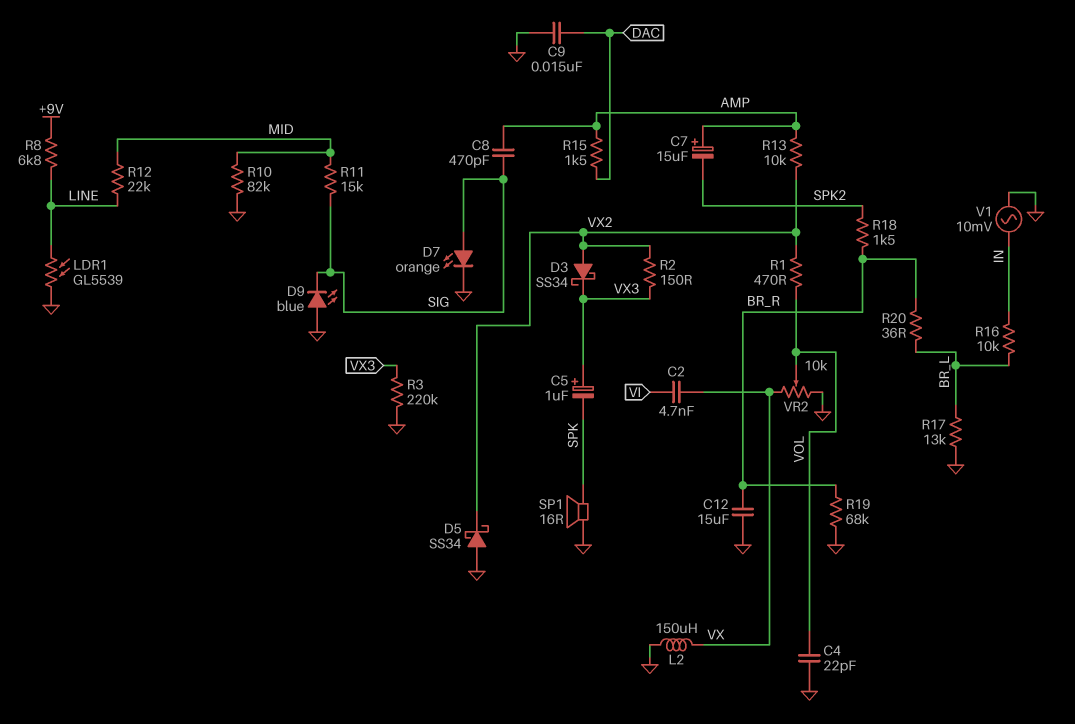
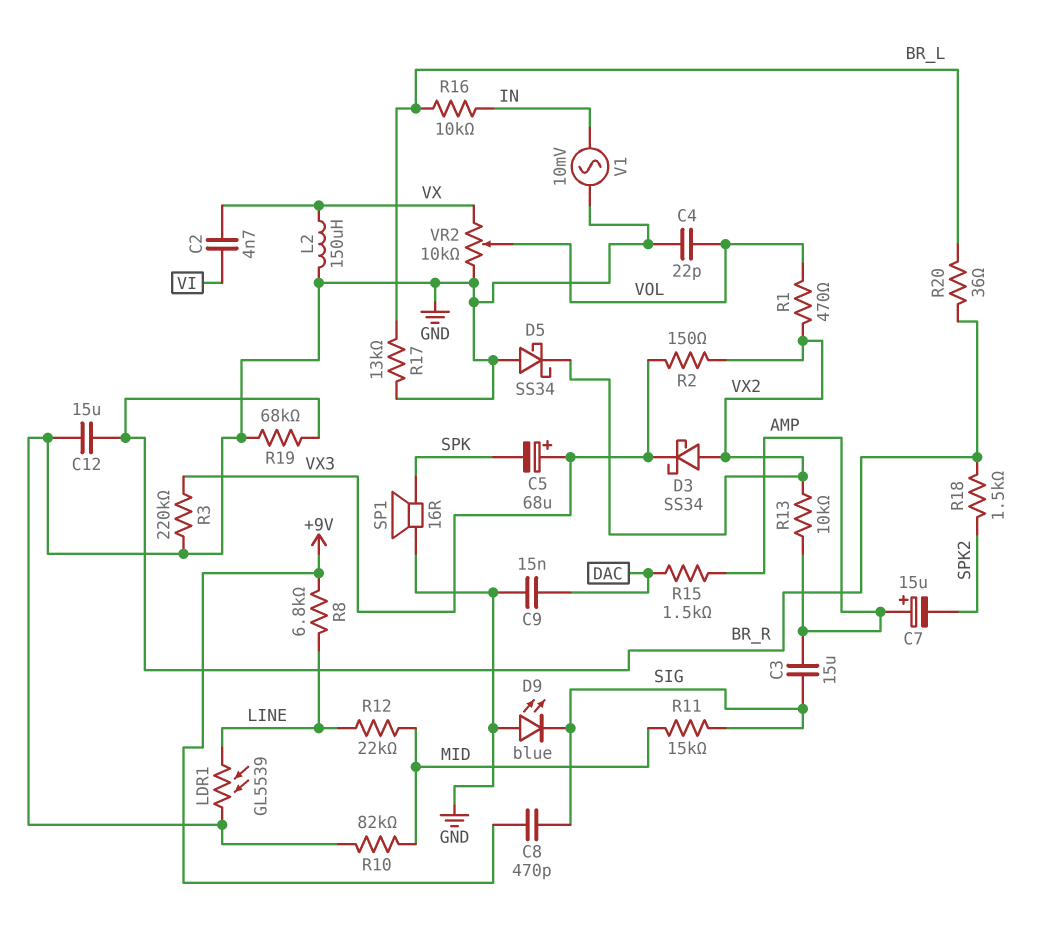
C3: none -> 15uF (AMP, SIG)
C5: 1uF (plus VX3, minus SPK) -> 68uF (plus VX3, minus SPK)
C8: 470pF (AMP, SIG) -> 470pF (+9V, SIG)
D7: LED orange (A SIG, K GND) -> none

